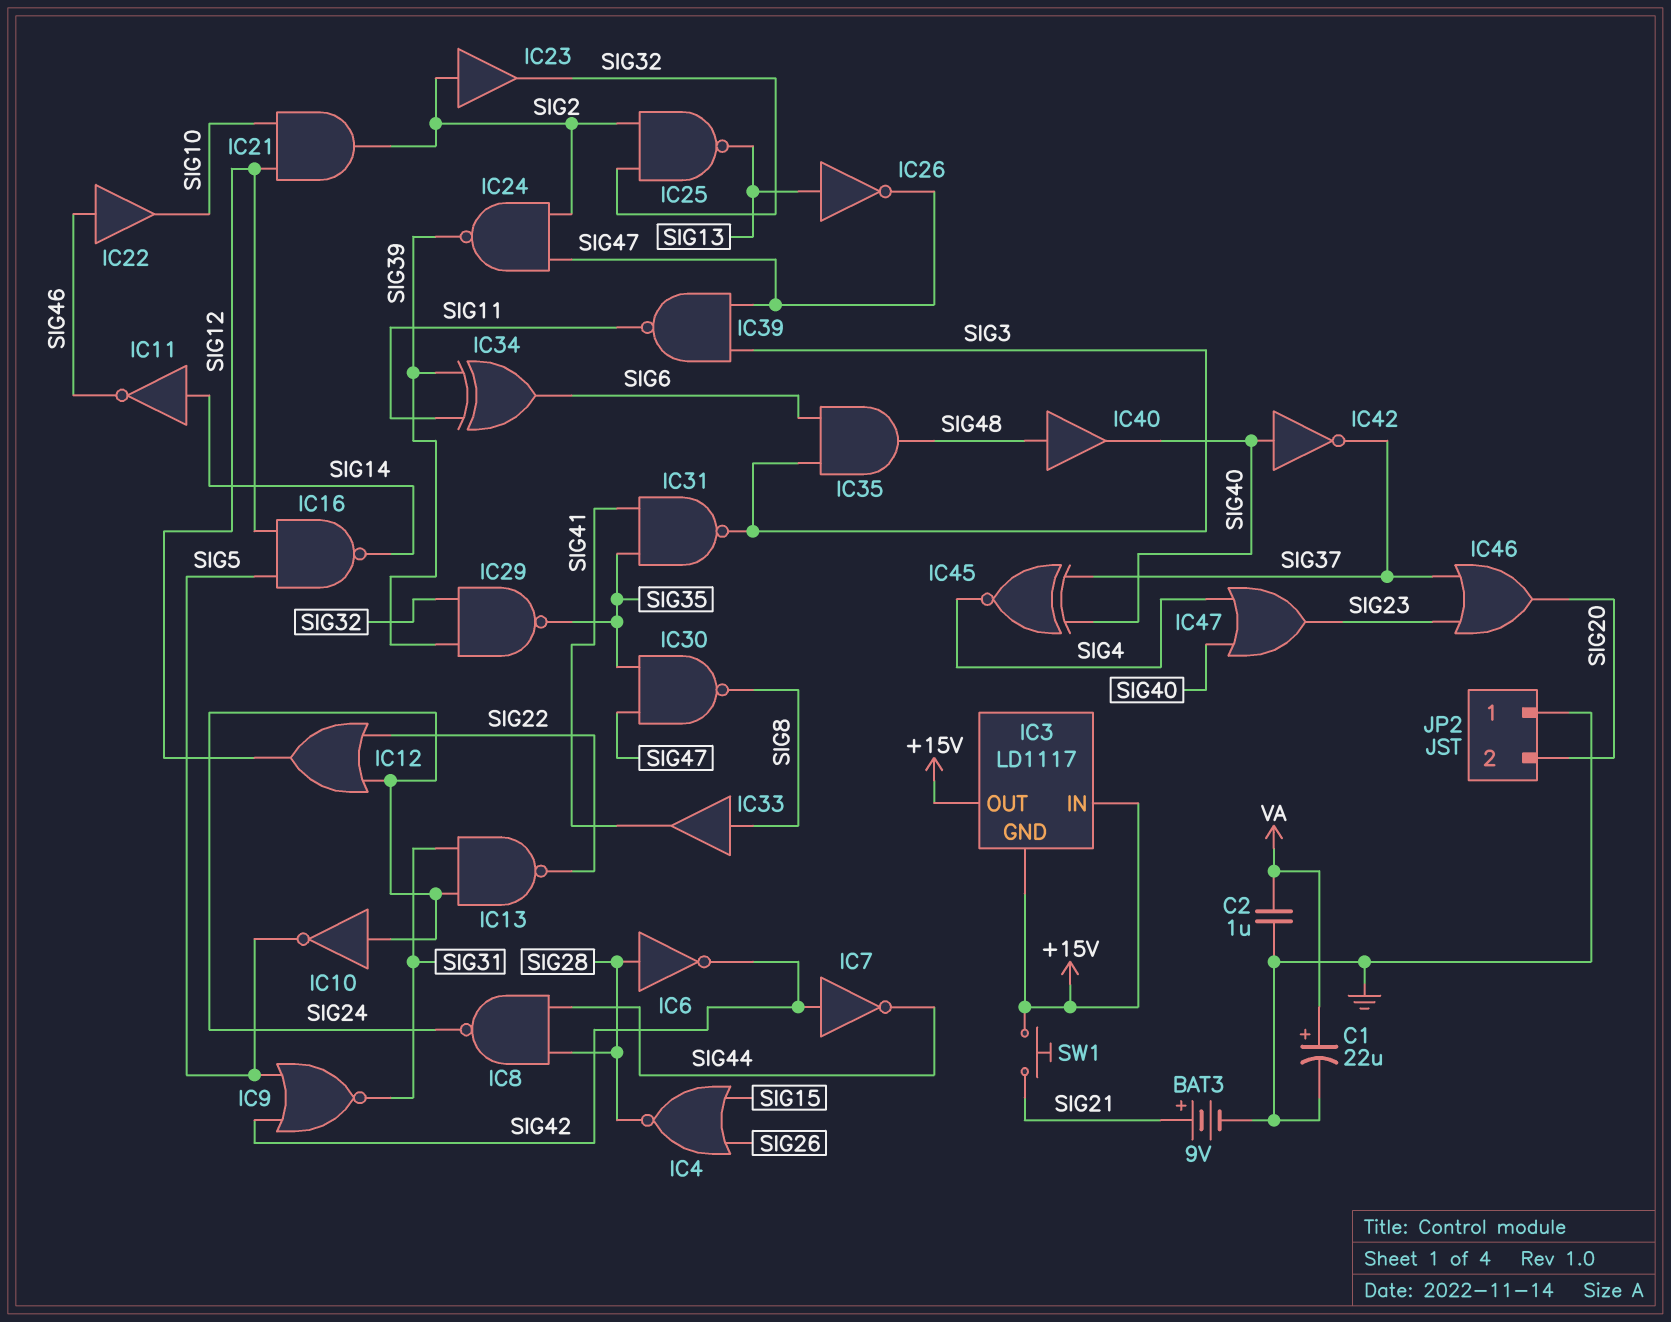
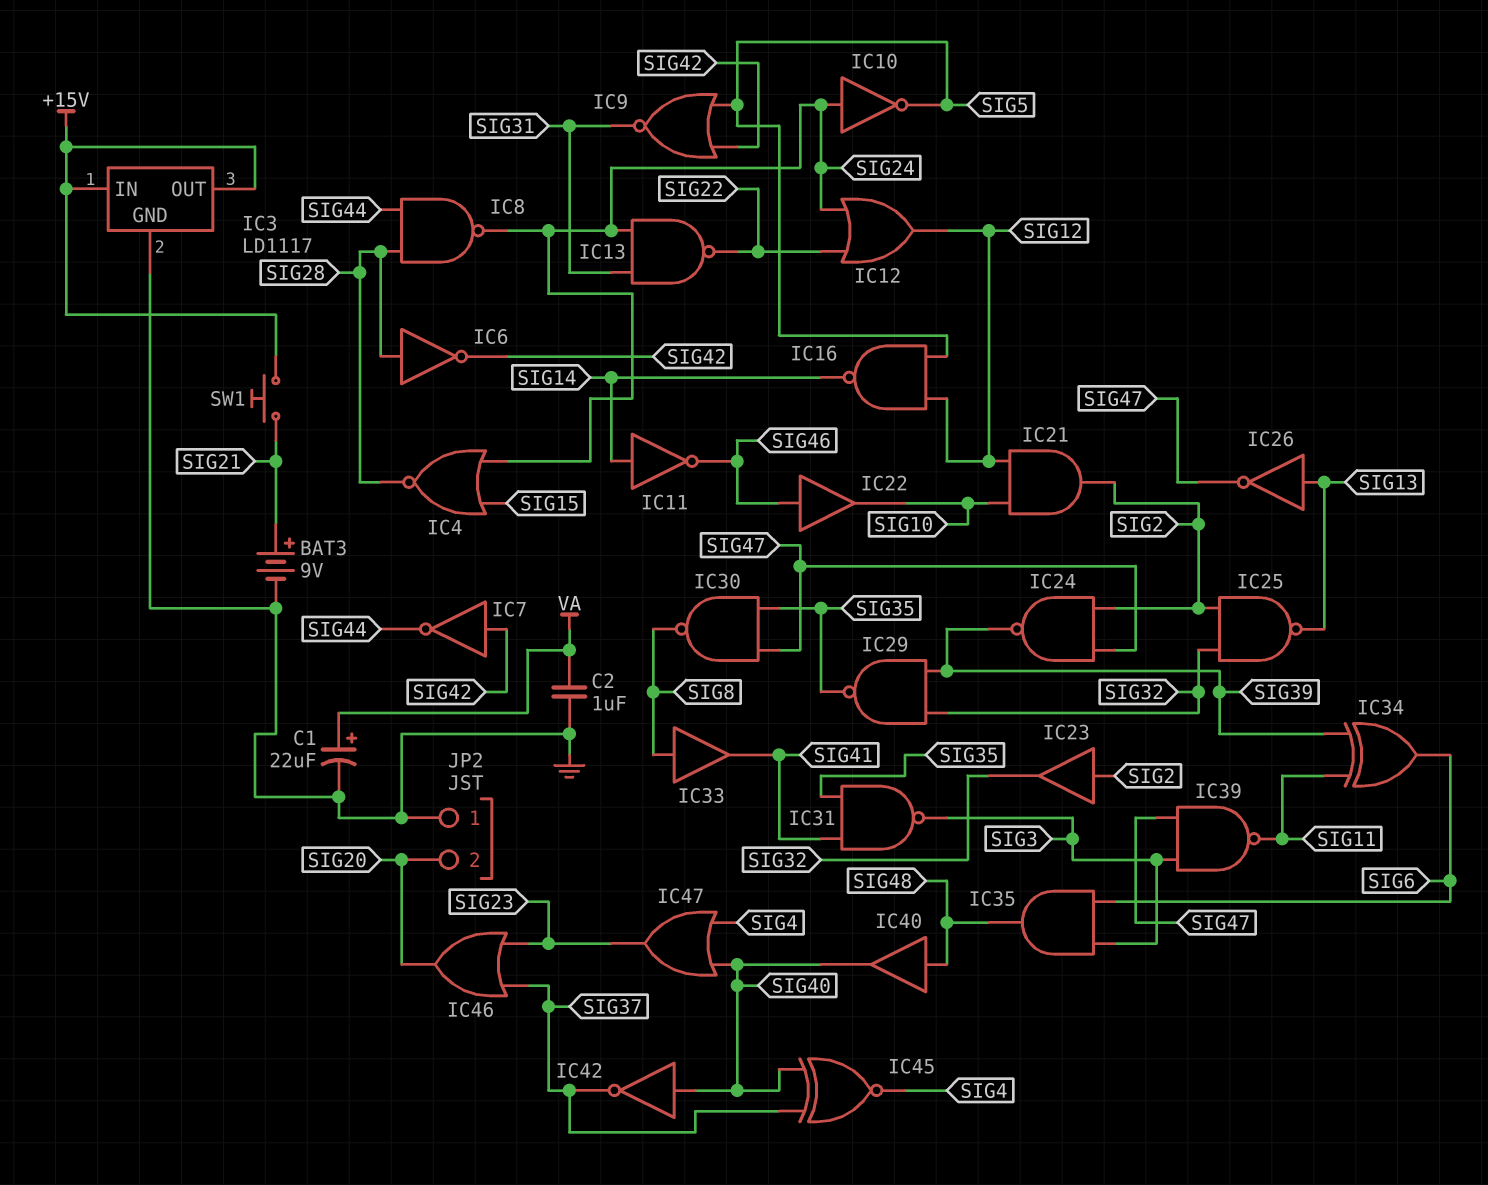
IC3 pin GND: +15V -> GND
IC4: NOR (in SIG15, in SIG26, out SIG28) -> NOR (in SIG15, in SIG24, out SIG28)

